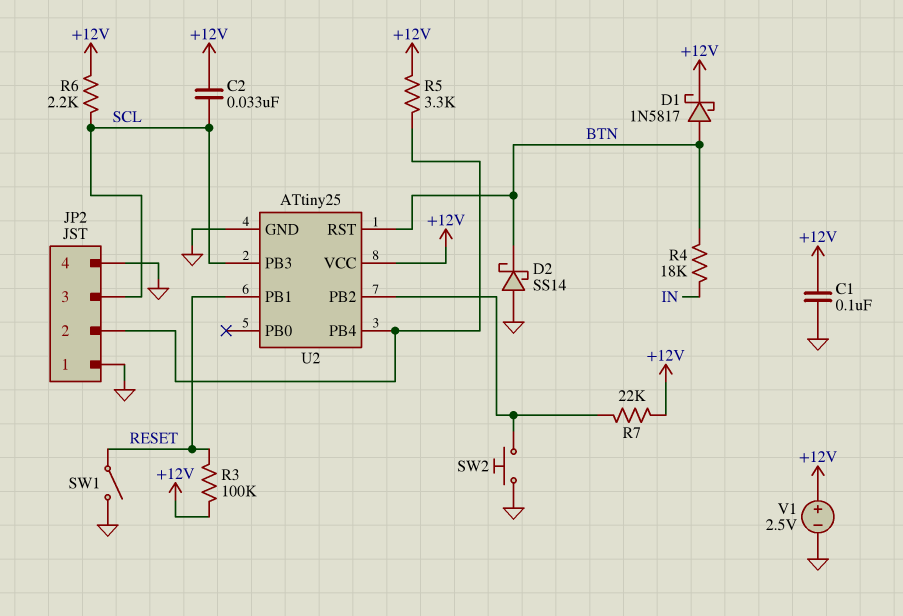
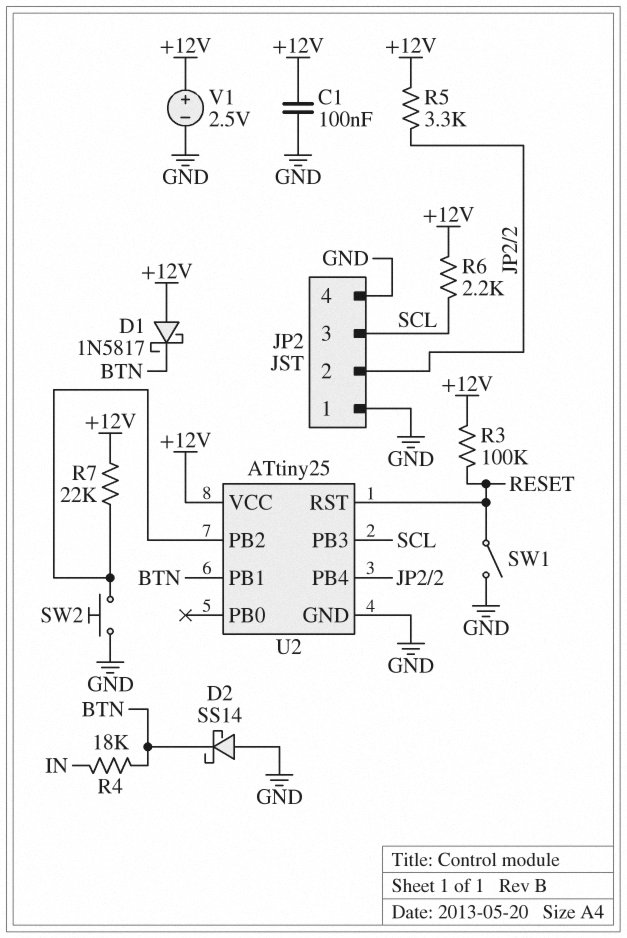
C2: 33nF (+12V, SCL) -> none
D1: schottky 1N5817 (A BTN, K +12V) -> schottky 1N5817 (A +12V, K BTN)
U2 pin PB1: RESET -> BTN
U2 pin RST: BTN -> RESET

